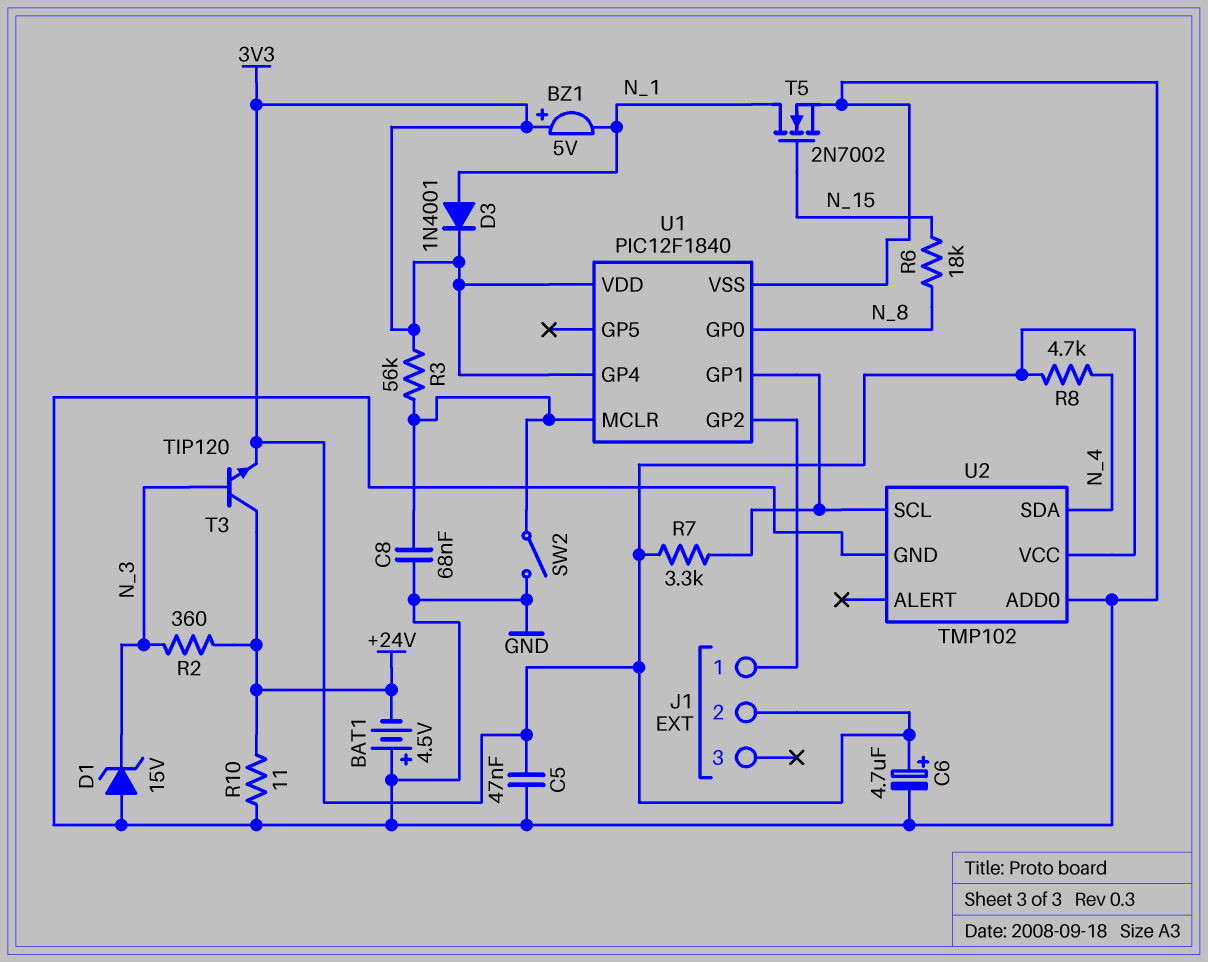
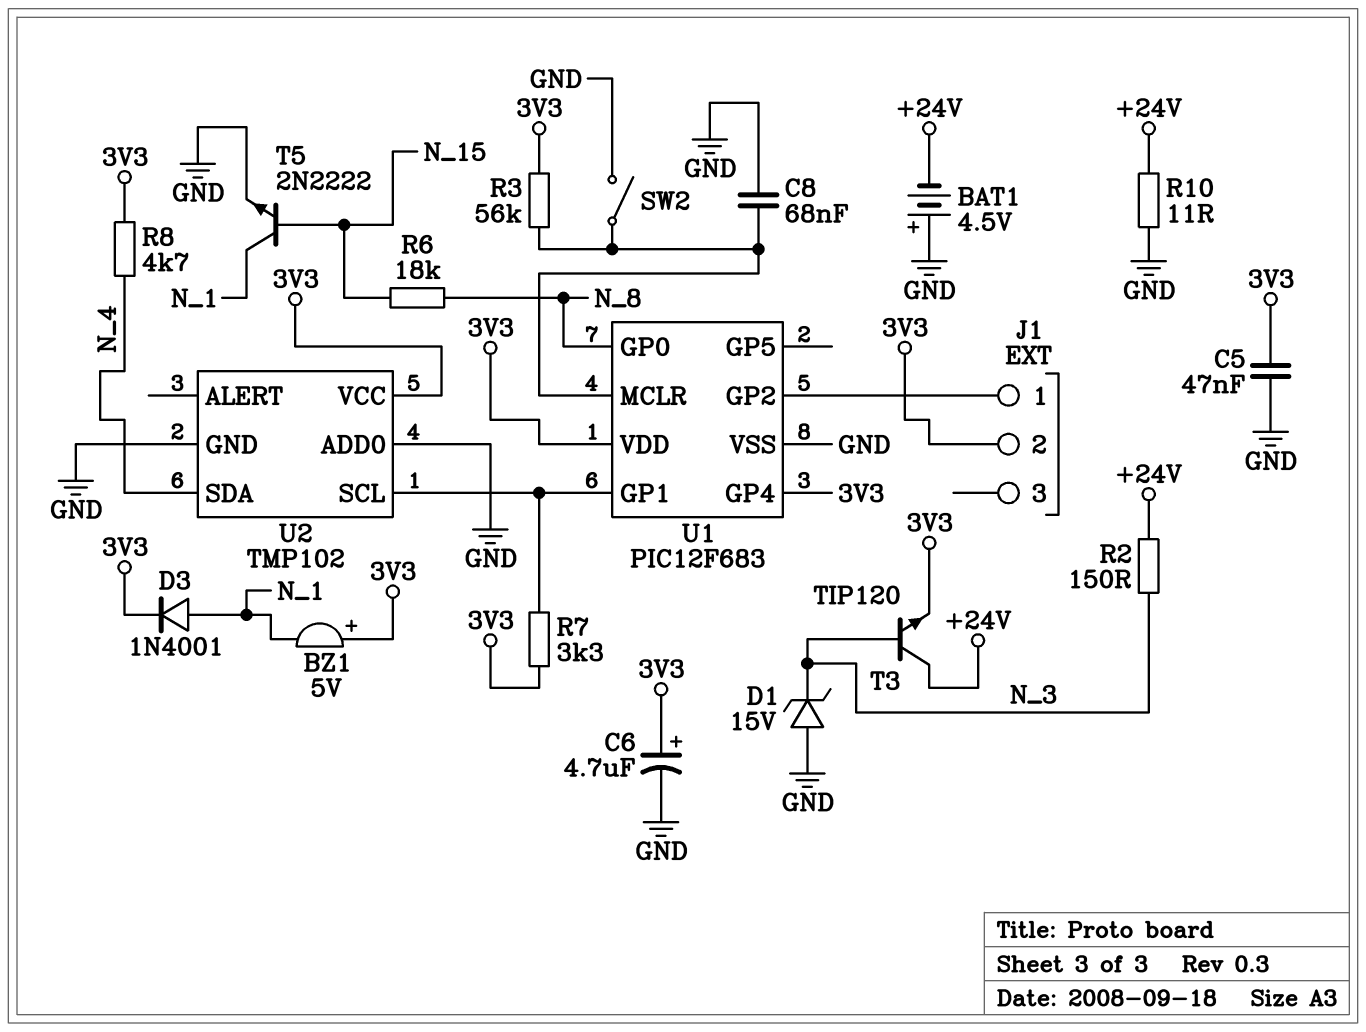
R2: 360 (+24V, N_3) -> 150 (+24V, N_3)
T5: NMOS 2N7002 (G N_15, D N_1, S GND) -> NPN 2N2222 (B N_15, C N_1, E GND)
U1: PIC12F1840 -> PIC12F683

